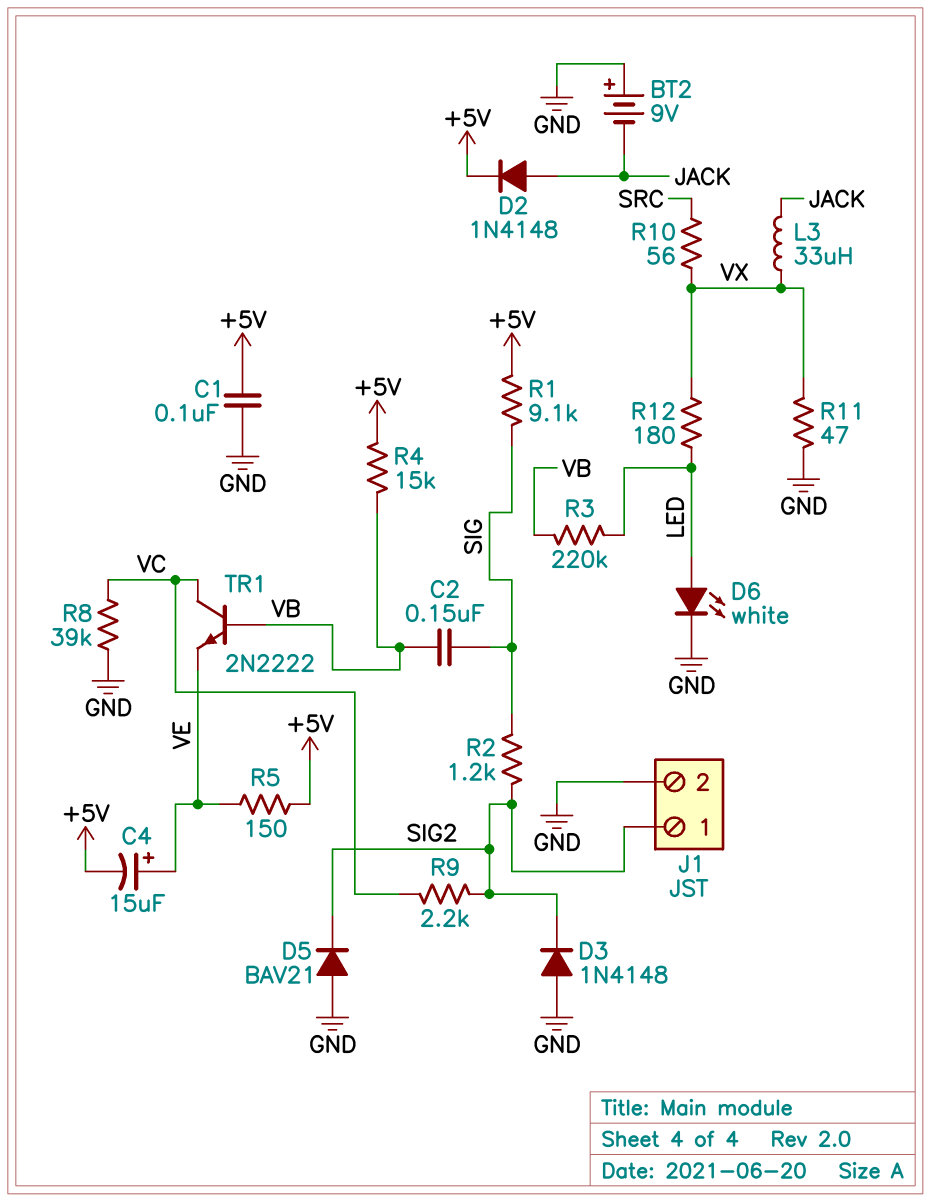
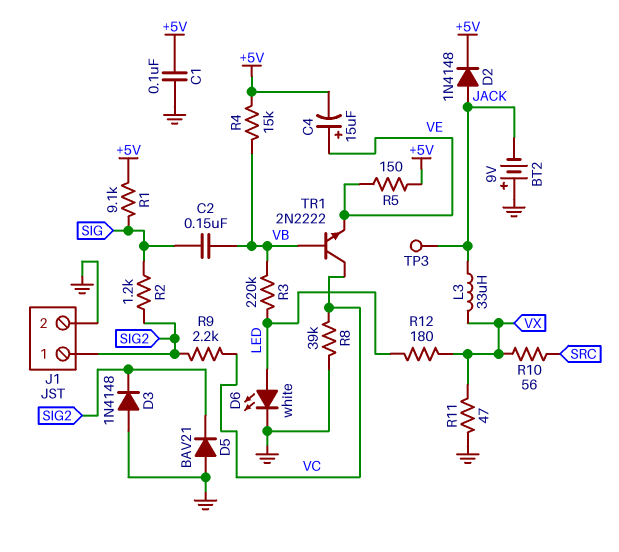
TP3: none -> test point (JACK)

